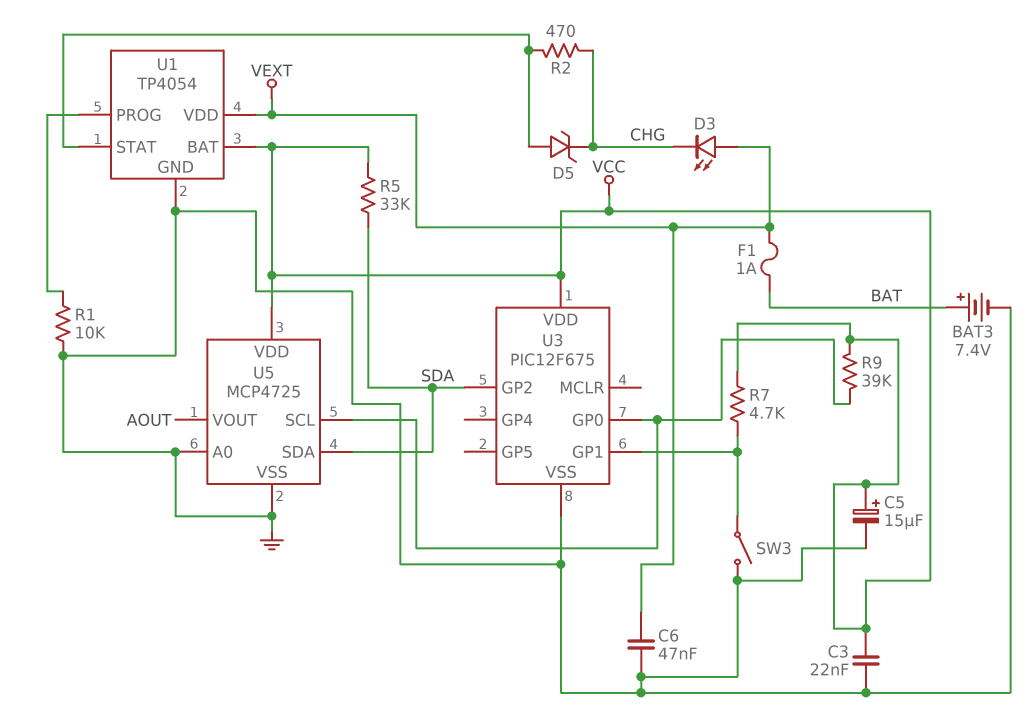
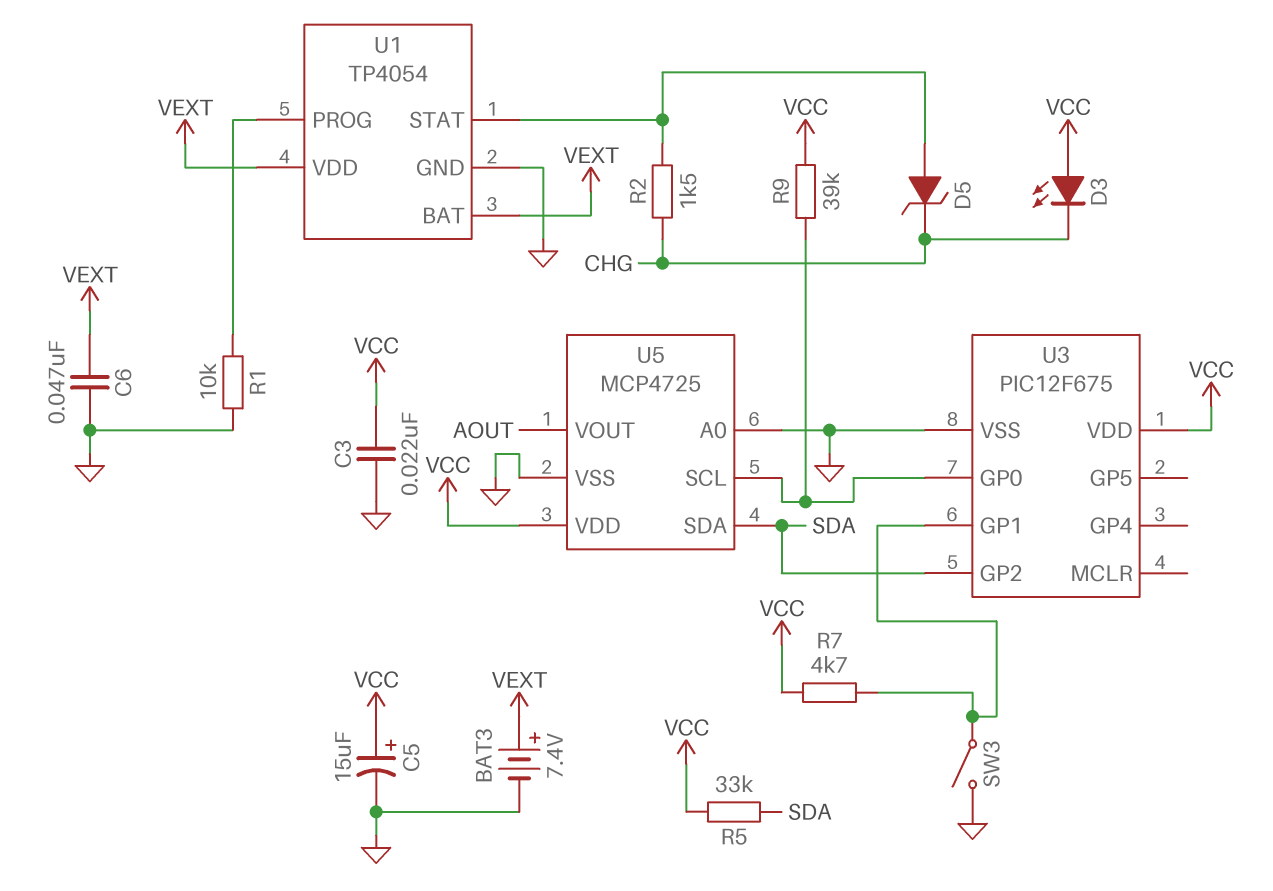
BAT3: 7.4V (plus BAT, minus GND) -> 7.4V (plus VEXT, minus GND)
D3: LED (A VEXT, K CHG) -> LED (A VCC, K CHG)
F1: 1A (BAT, VEXT) -> none
R2: 470 (CHG, U1/STAT) -> 1.5k (CHG, U1/STAT)
U1 pin BAT: VCC -> VEXT

